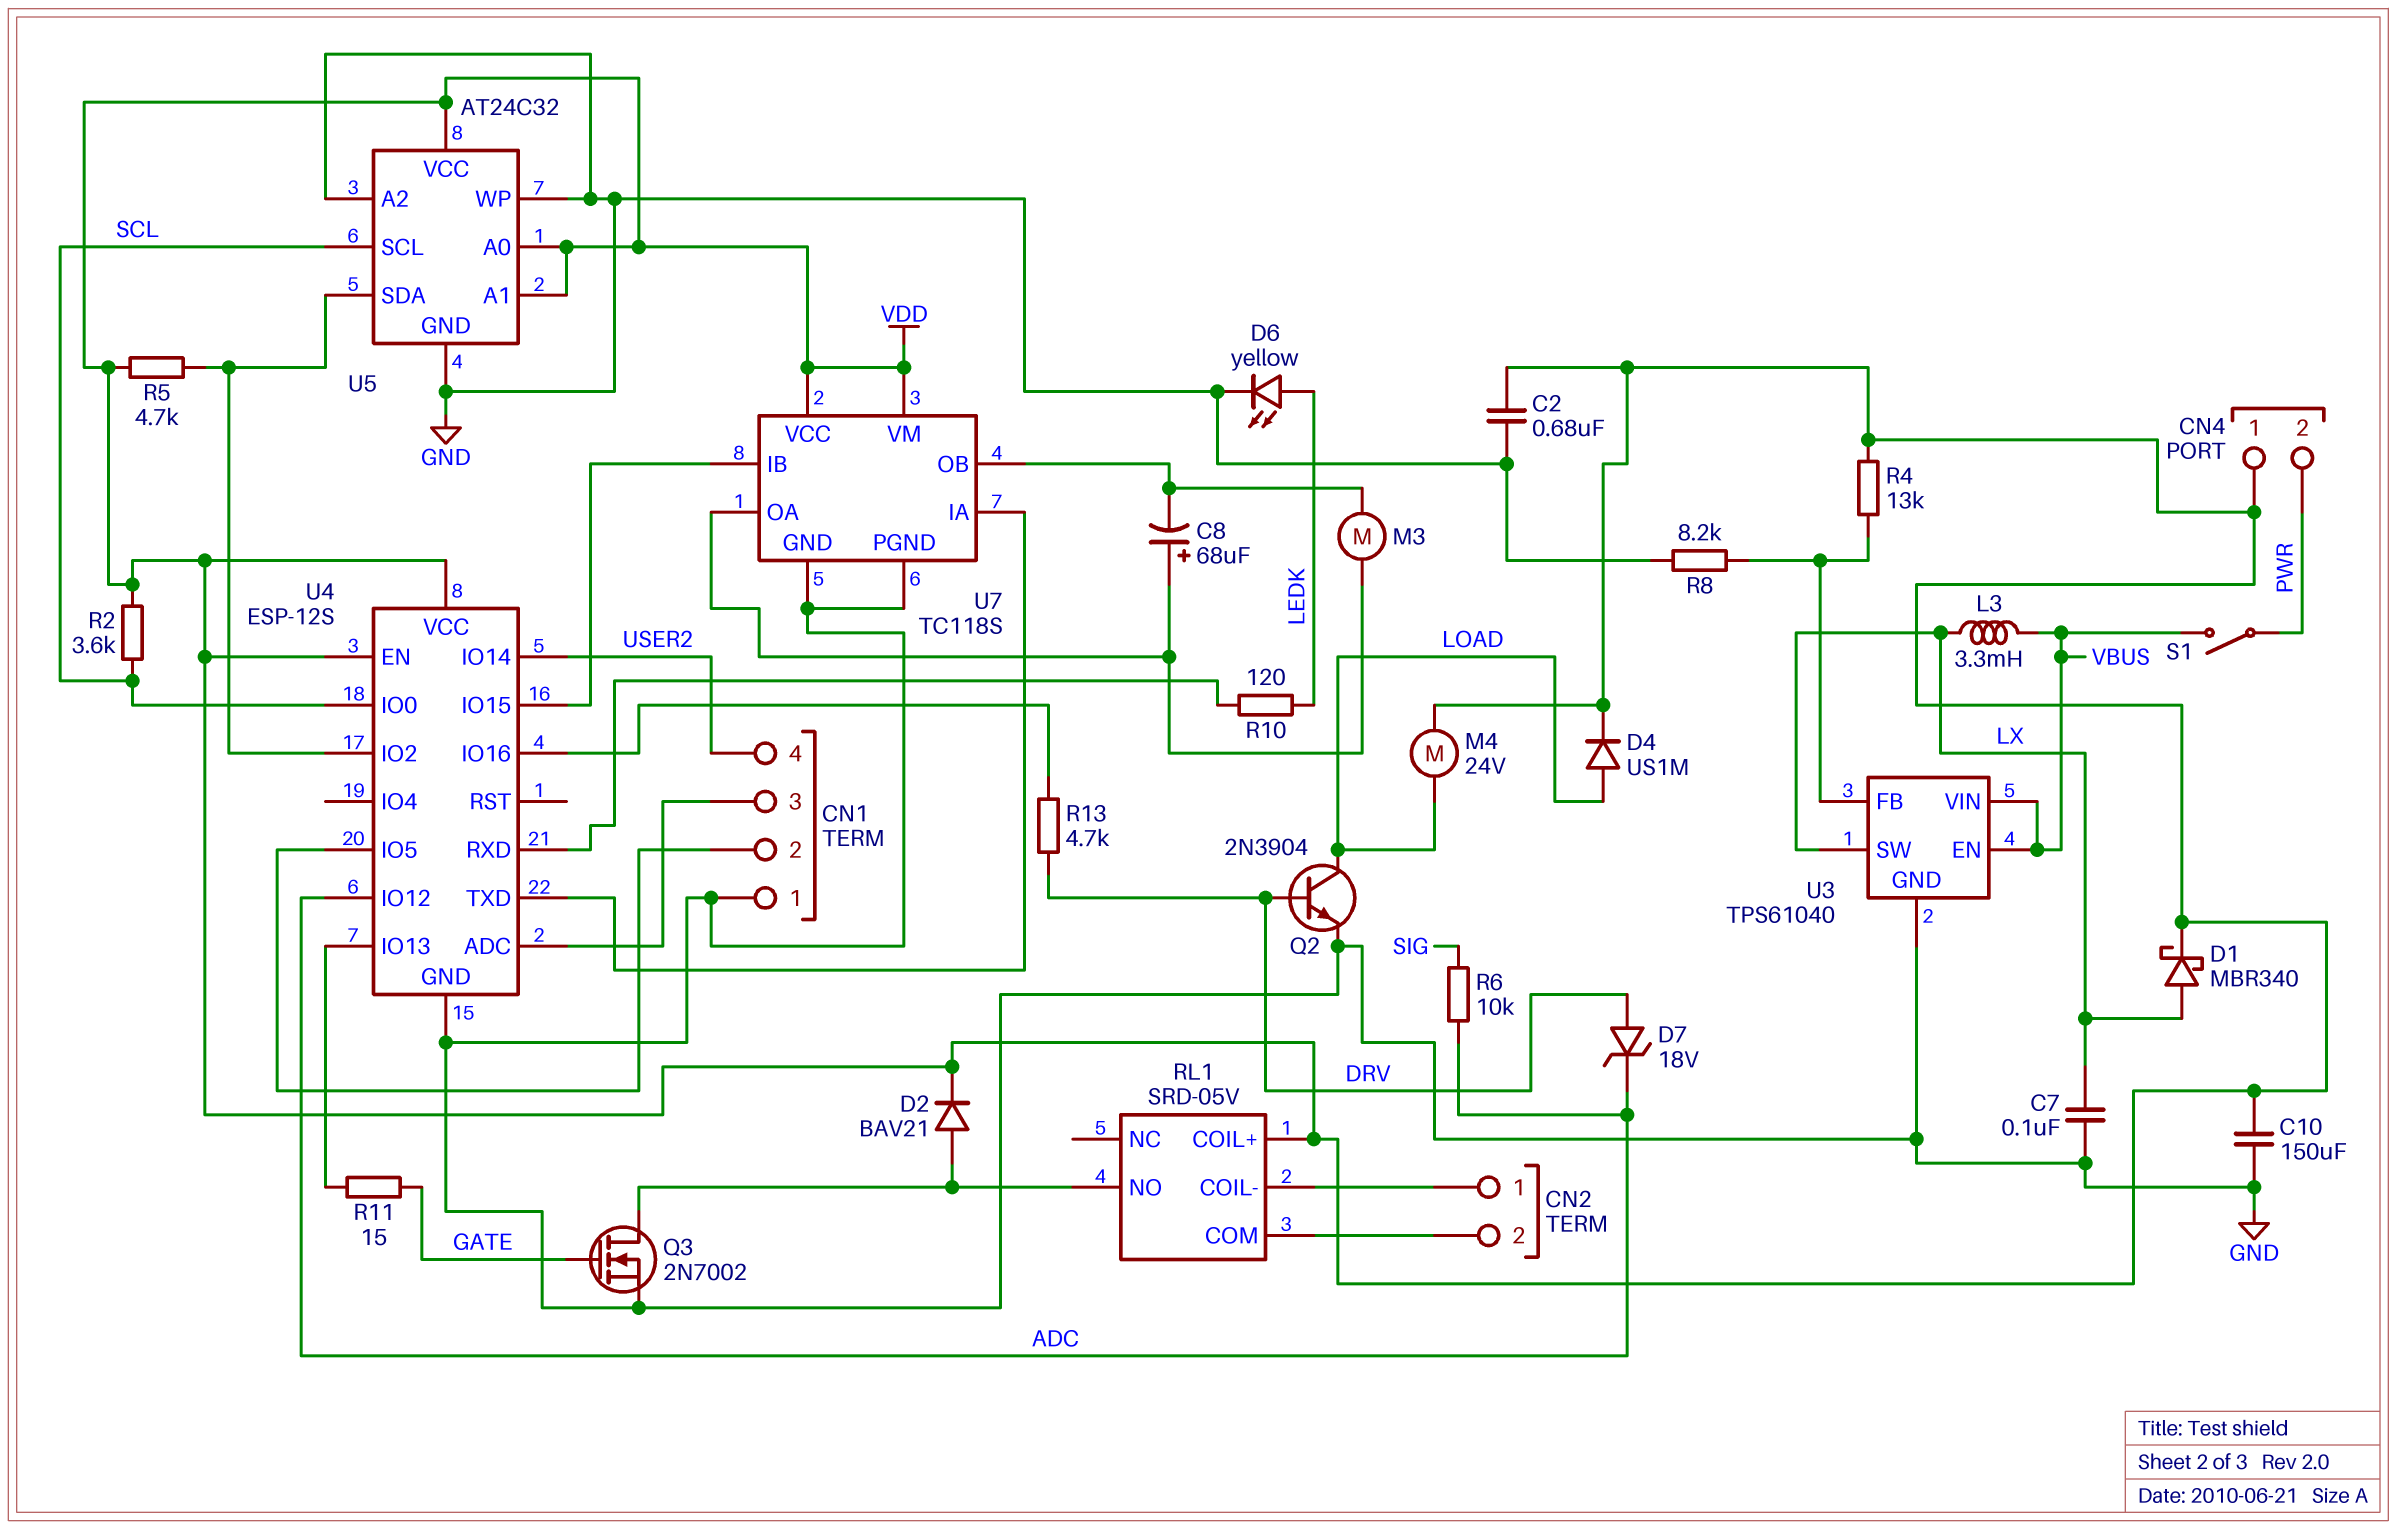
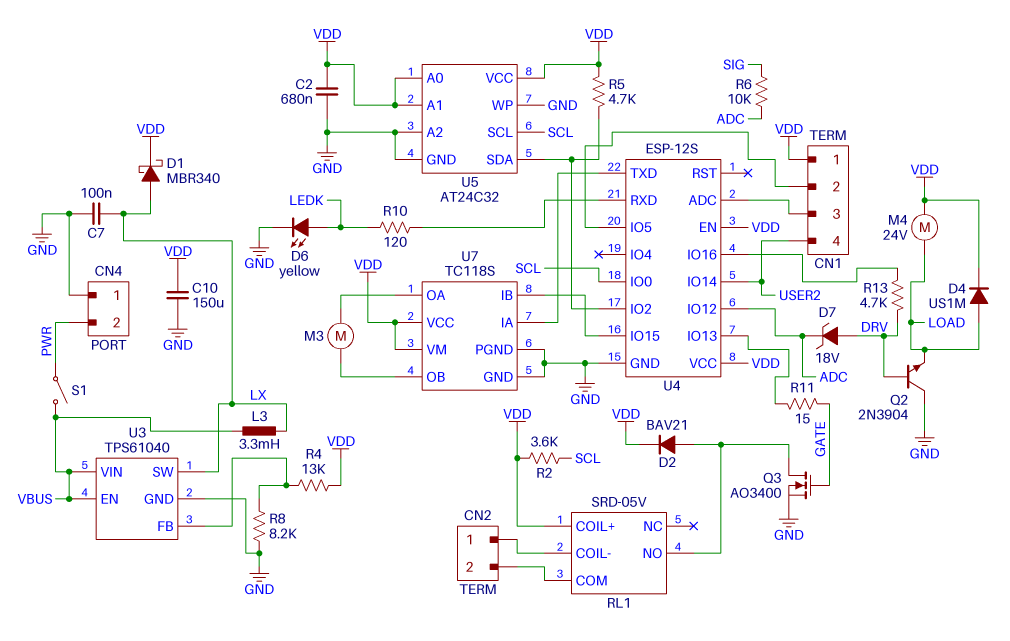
C8: 68uF (plus U7/OA, minus U7/OB) -> none
CN1 pin 1: GND -> VDD
CN4 pin 1: VDD -> GND
Q2: NPN 2N3904 (B DRV, C LOAD, E GND) -> NPN 2N3904 (B DRV, C GND, E LOAD)
Q3: NMOS 2N7002 (G GATE, D RL1/NO, S GND) -> NMOS AO3400 (G GATE, D RL1/NO, S GND)

